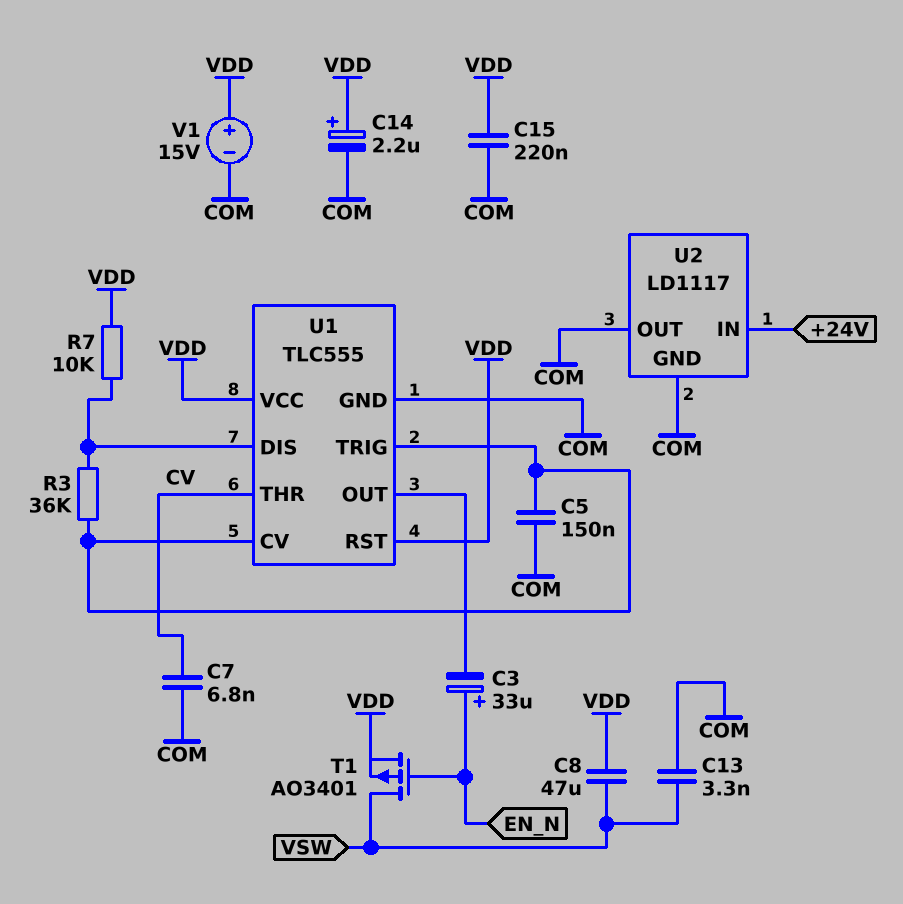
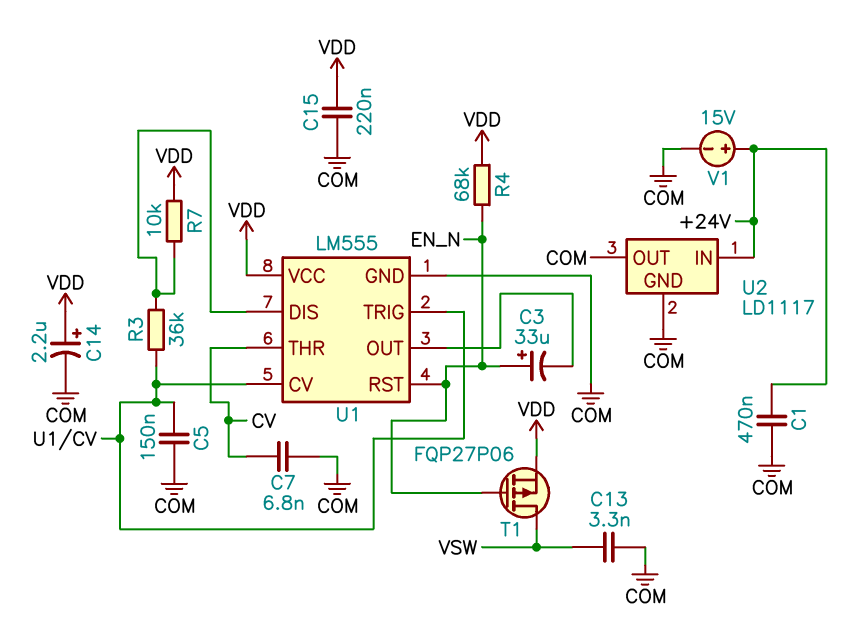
C1: none -> 470nF (+24V, COM)
C8: 47uF (VDD, VSW) -> none
R4: none -> 68k (EN_N, VDD)
T1: PMOS AO3401 (G EN_N, D VSW, S VDD) -> PMOS FQP27P06 (G EN_N, D VSW, S VDD)
U1: TLC555 -> LM555
U1 pin RST: VDD -> EN_N
V1: 15V (plus VDD, minus COM) -> 15V (plus +24V, minus COM)

